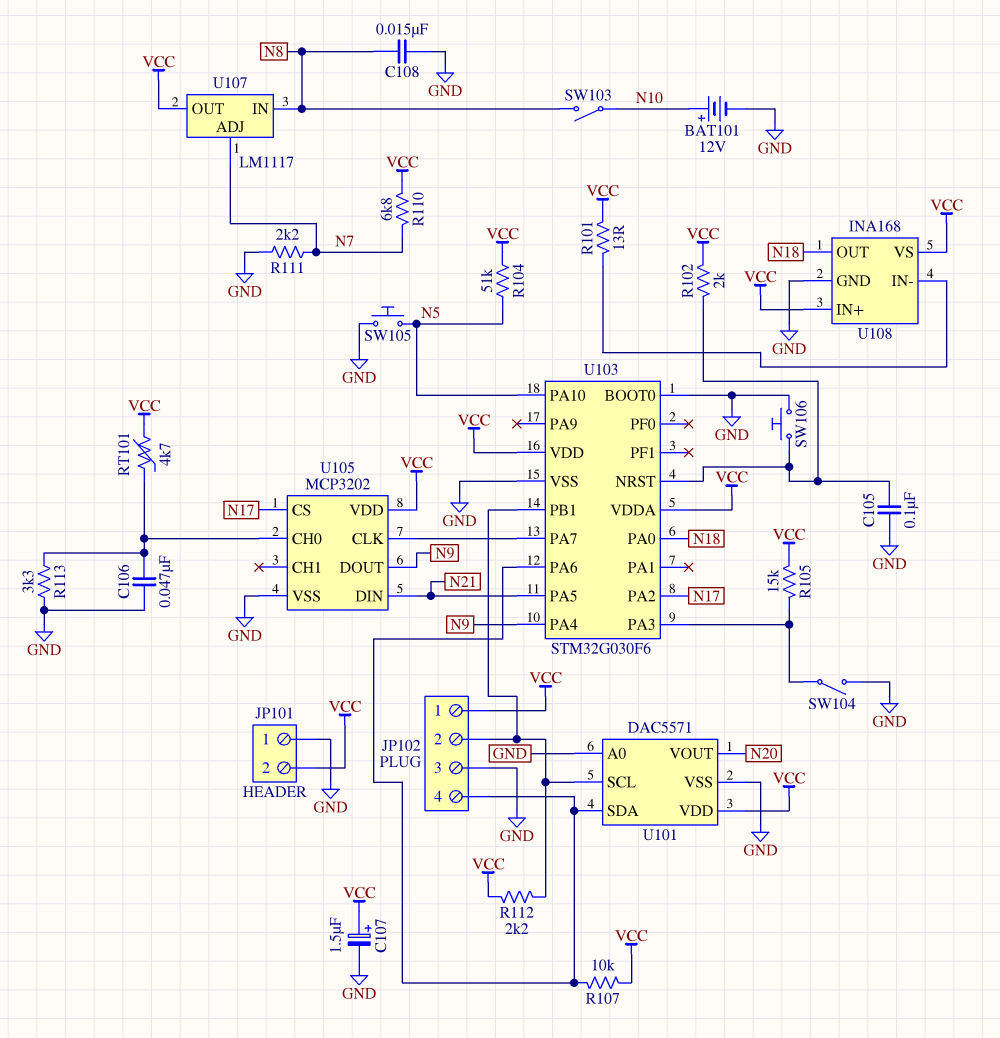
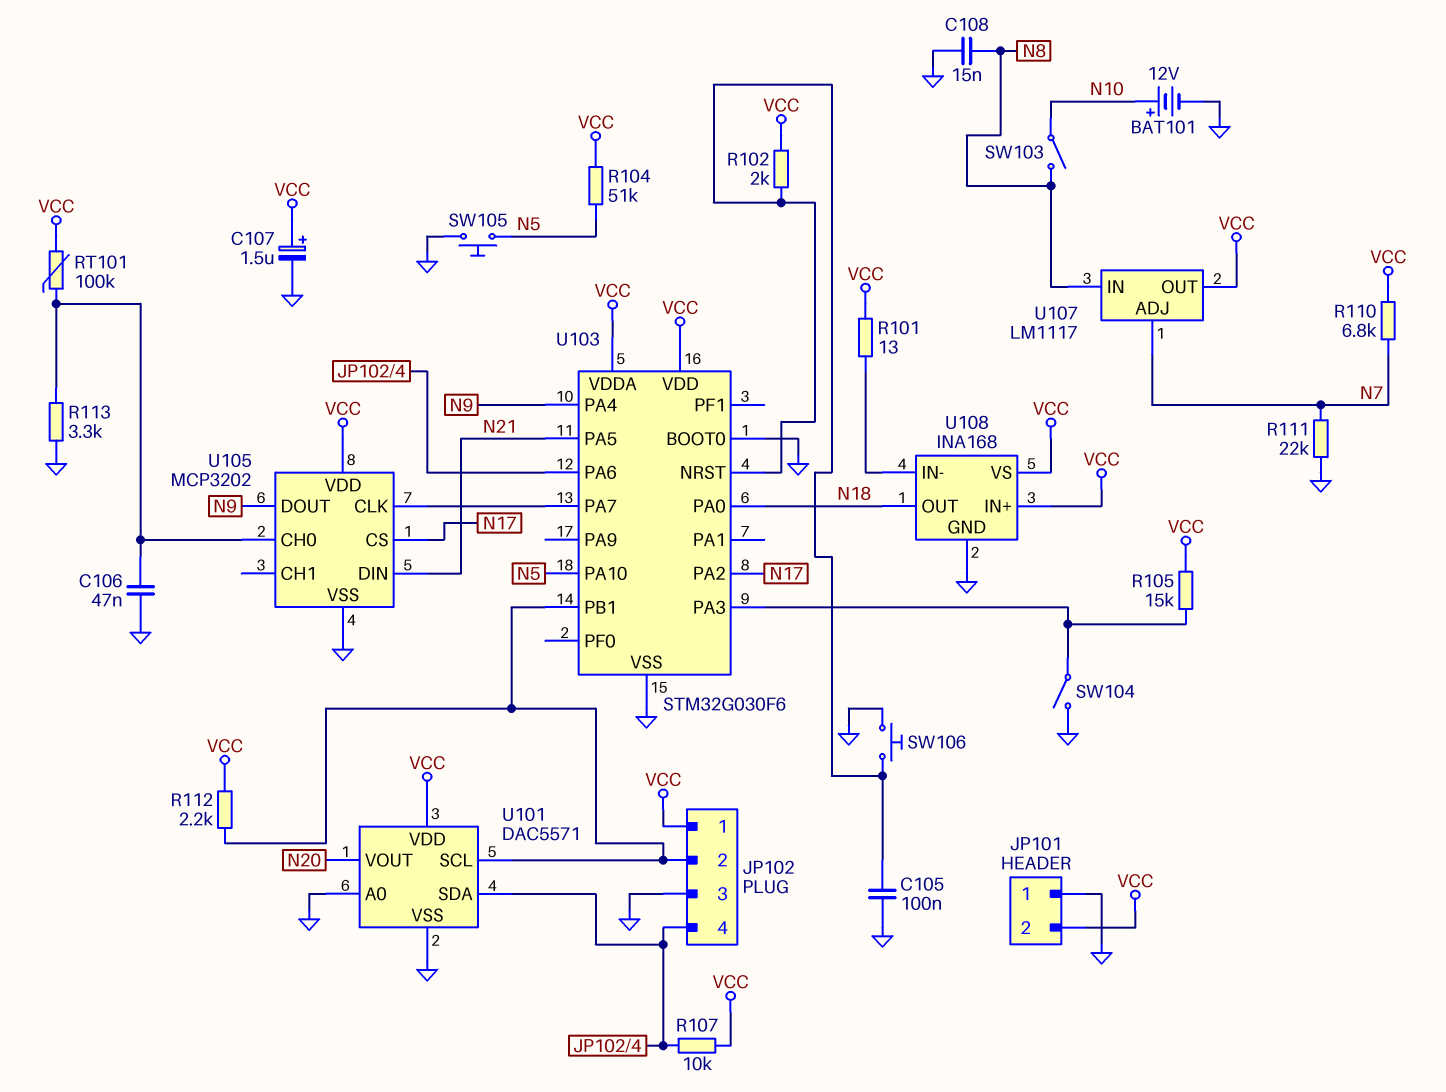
R111: 2.2k (GND, N7) -> 22k (GND, N7)
RT101: 4.7k (U105/CH0, VCC) -> 100k (U105/CH0, VCC)

